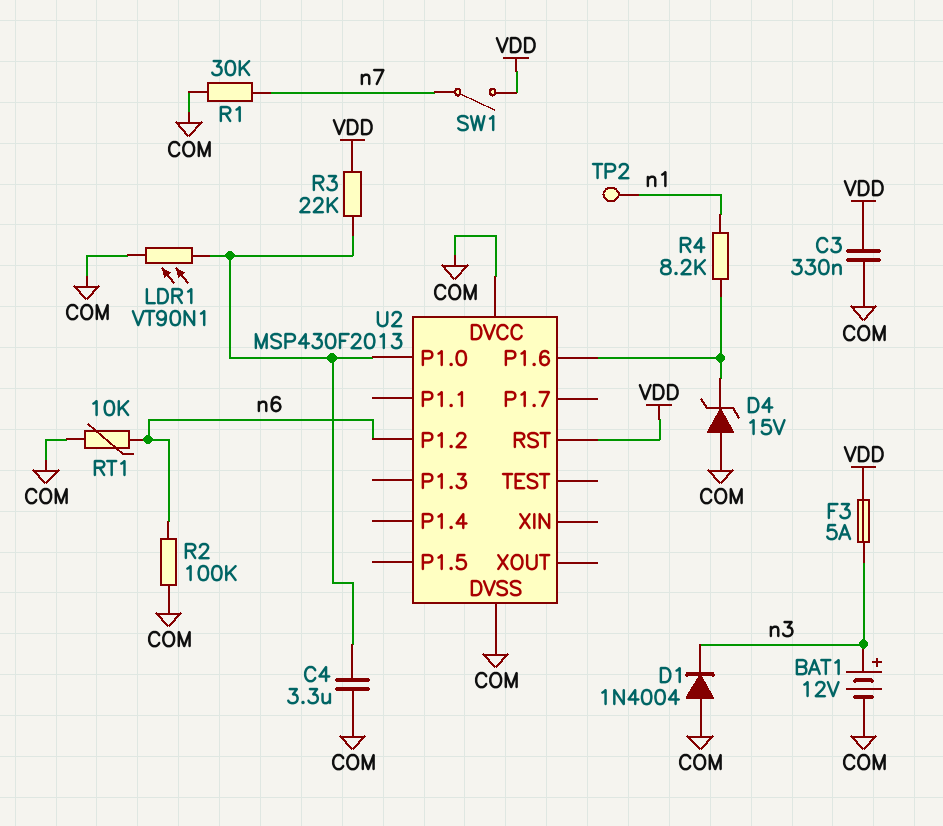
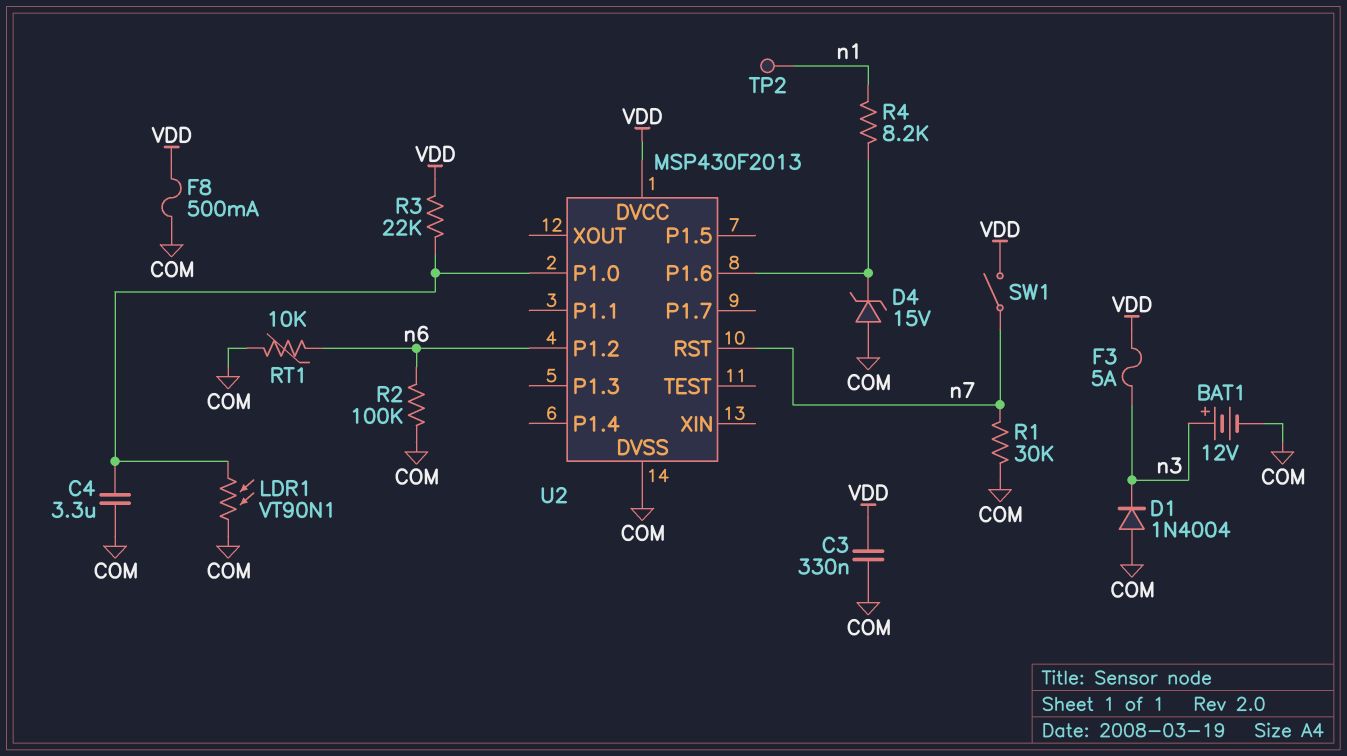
F8: none -> 500mA (COM, VDD)
U2 pin DVCC: COM -> VDD
U2 pin RST: VDD -> n7

